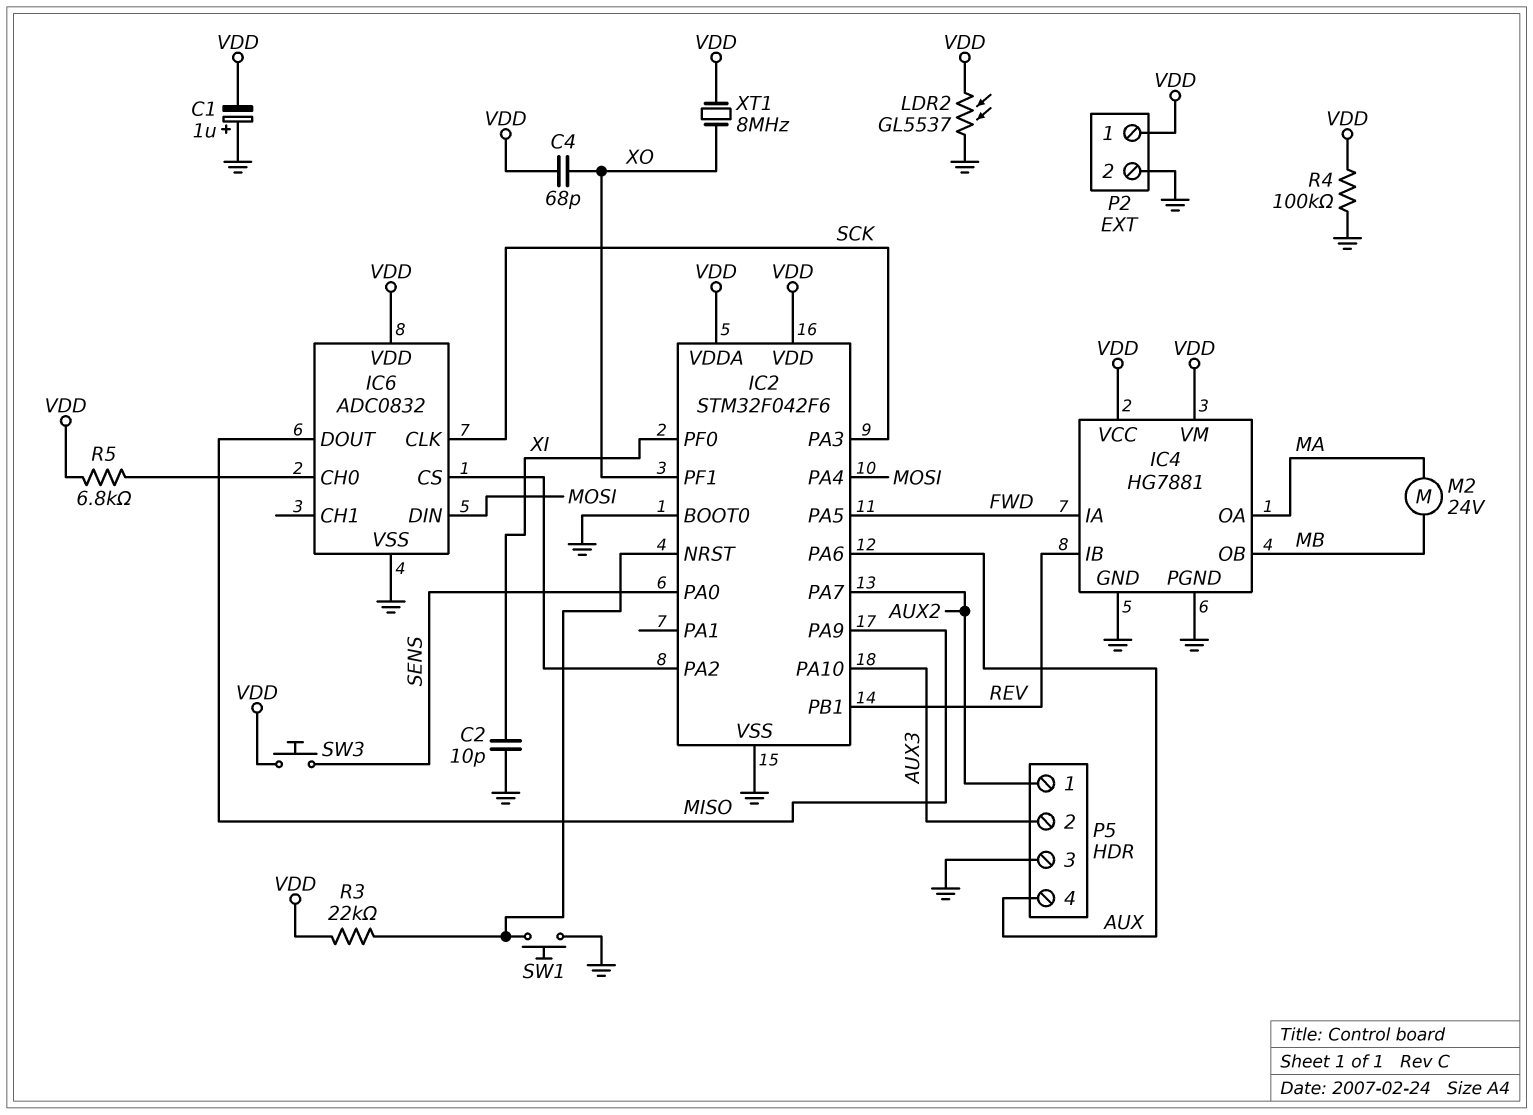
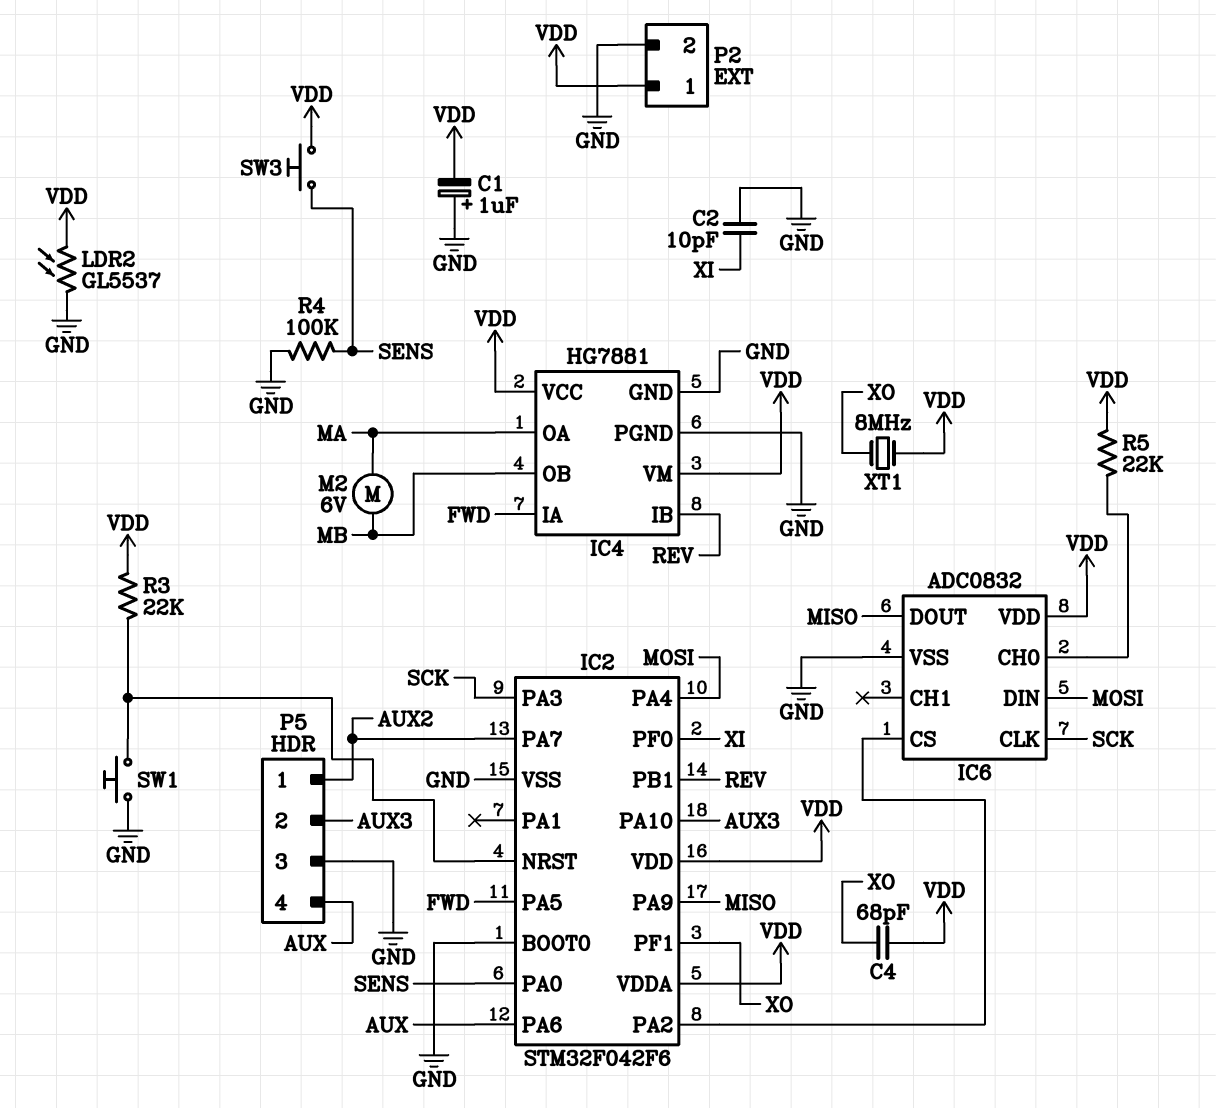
M2: motor 24V (MA, MB) -> motor 6V (MA, MB)
R4: 100k (GND, VDD) -> 100k (GND, SENS)
R5: 6.8k (IC6/CH0, VDD) -> 22k (IC6/CH0, VDD)

